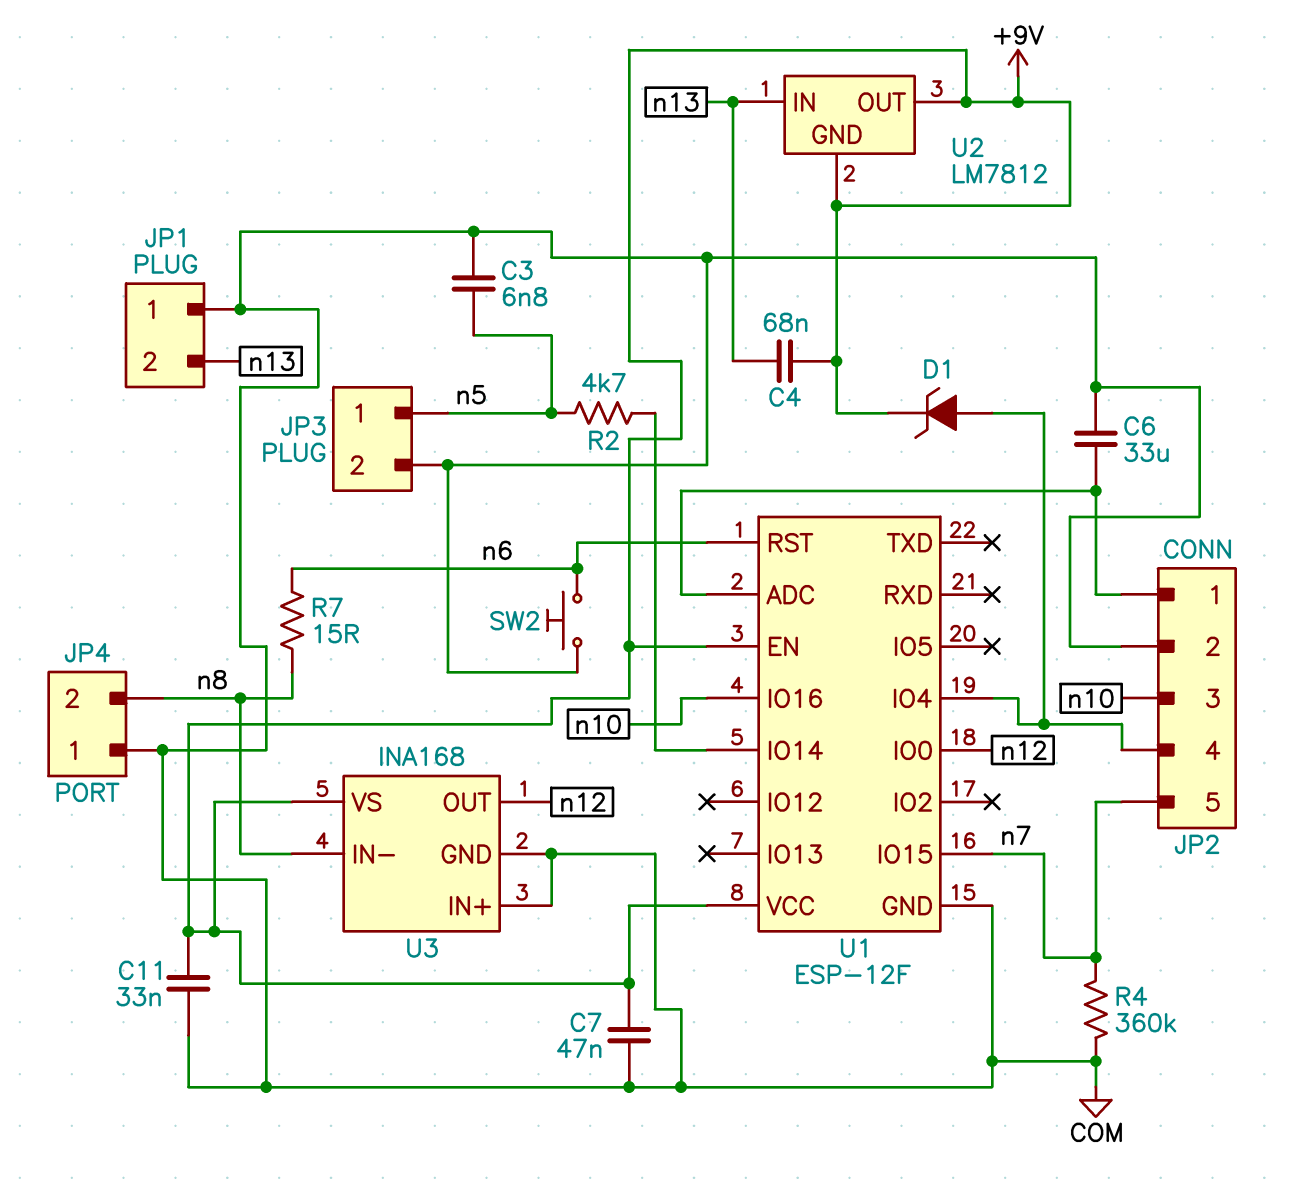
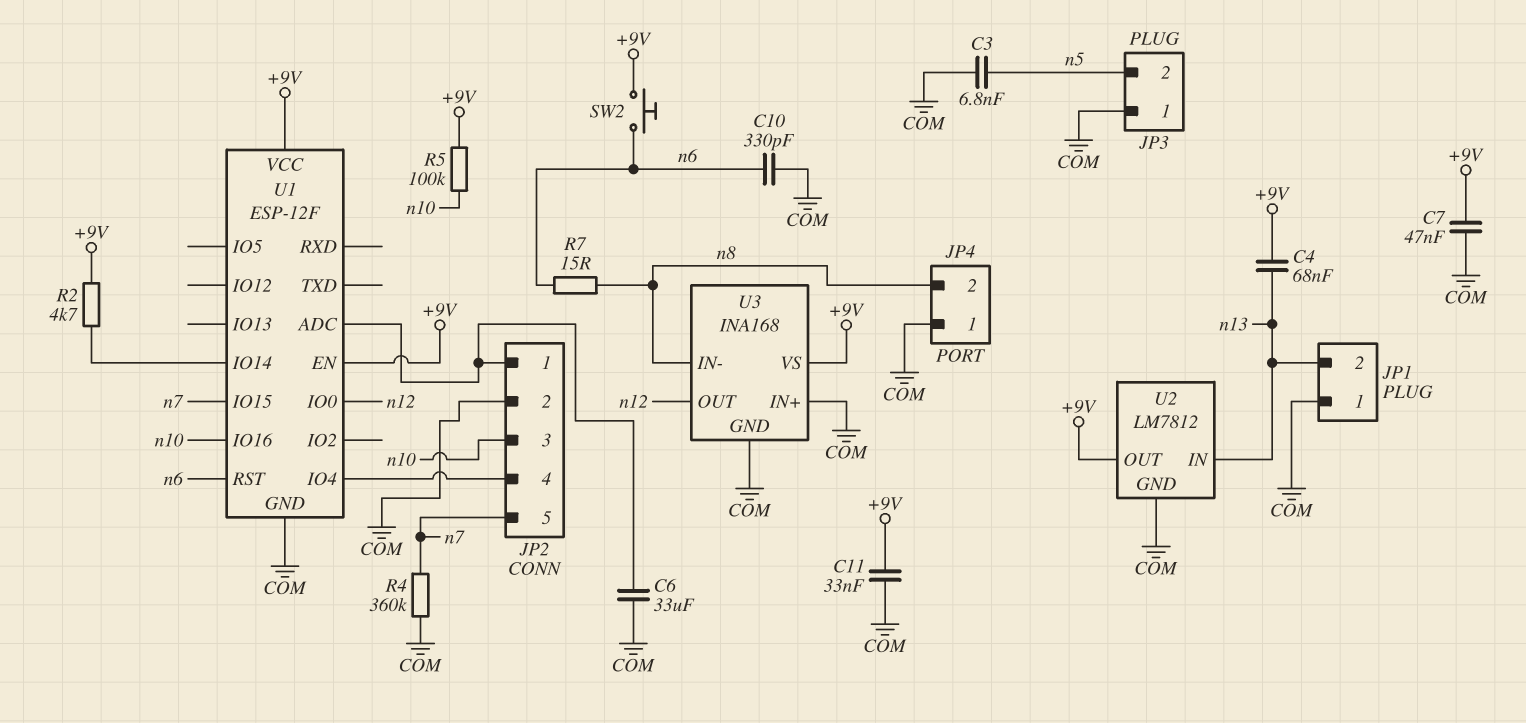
C10: none -> 330pF (COM, n6)
D1: zener (A JP2/4, K +9V) -> none
JP3 pin 1: n5 -> COM
JP3 pin 2: COM -> n5
R2: 4.7k (U1/IO14, n5) -> 4.7k (+9V, U1/IO14)
R5: none -> 100k (+9V, n10)
SW2: button (COM, n6) -> button (+9V, n6)
U2 pin GND: +9V -> COM

